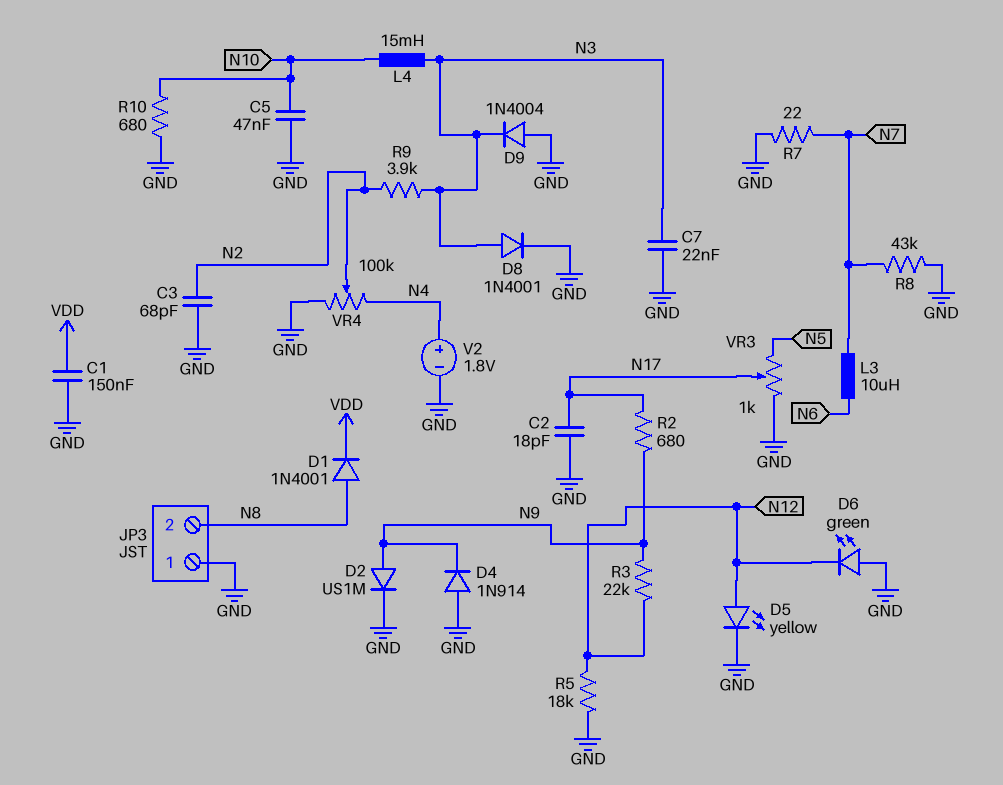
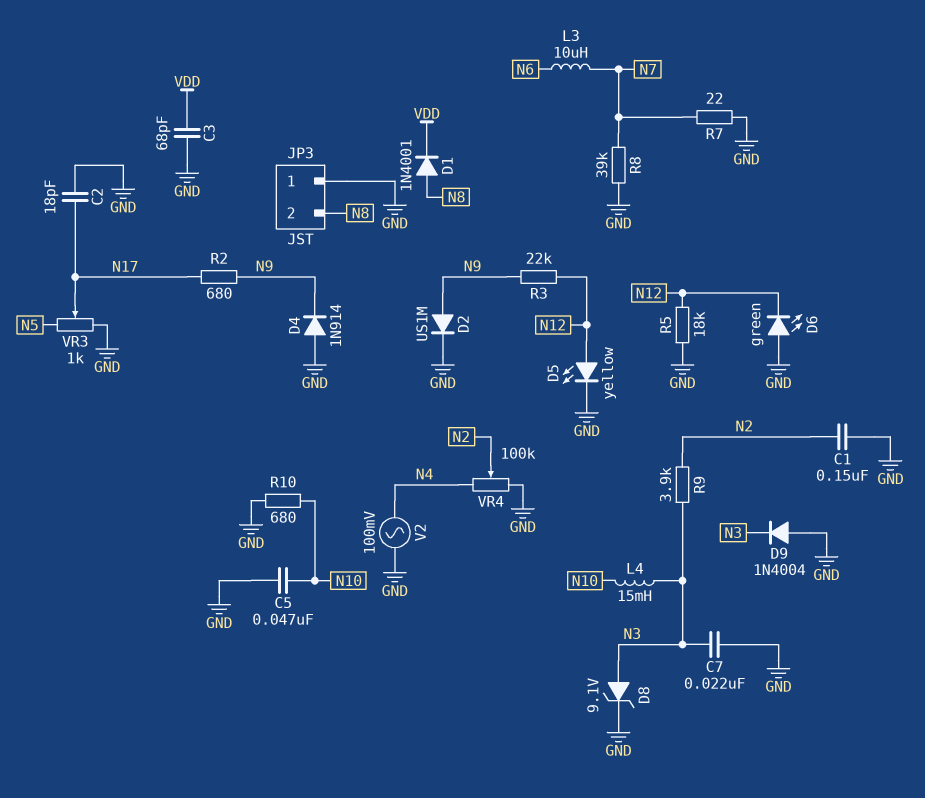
C1: 150nF (GND, VDD) -> 150nF (GND, N2)
C3: 68pF (GND, N2) -> 68pF (GND, VDD)
D8: diode 1N4001 (A N3, K GND) -> zener 9.1V (A N3, K GND)
R8: 43k (GND, N7) -> 39k (GND, N7)
V2: 1.8V (plus N4, minus GND) -> AC 100mV (GND, N4)

